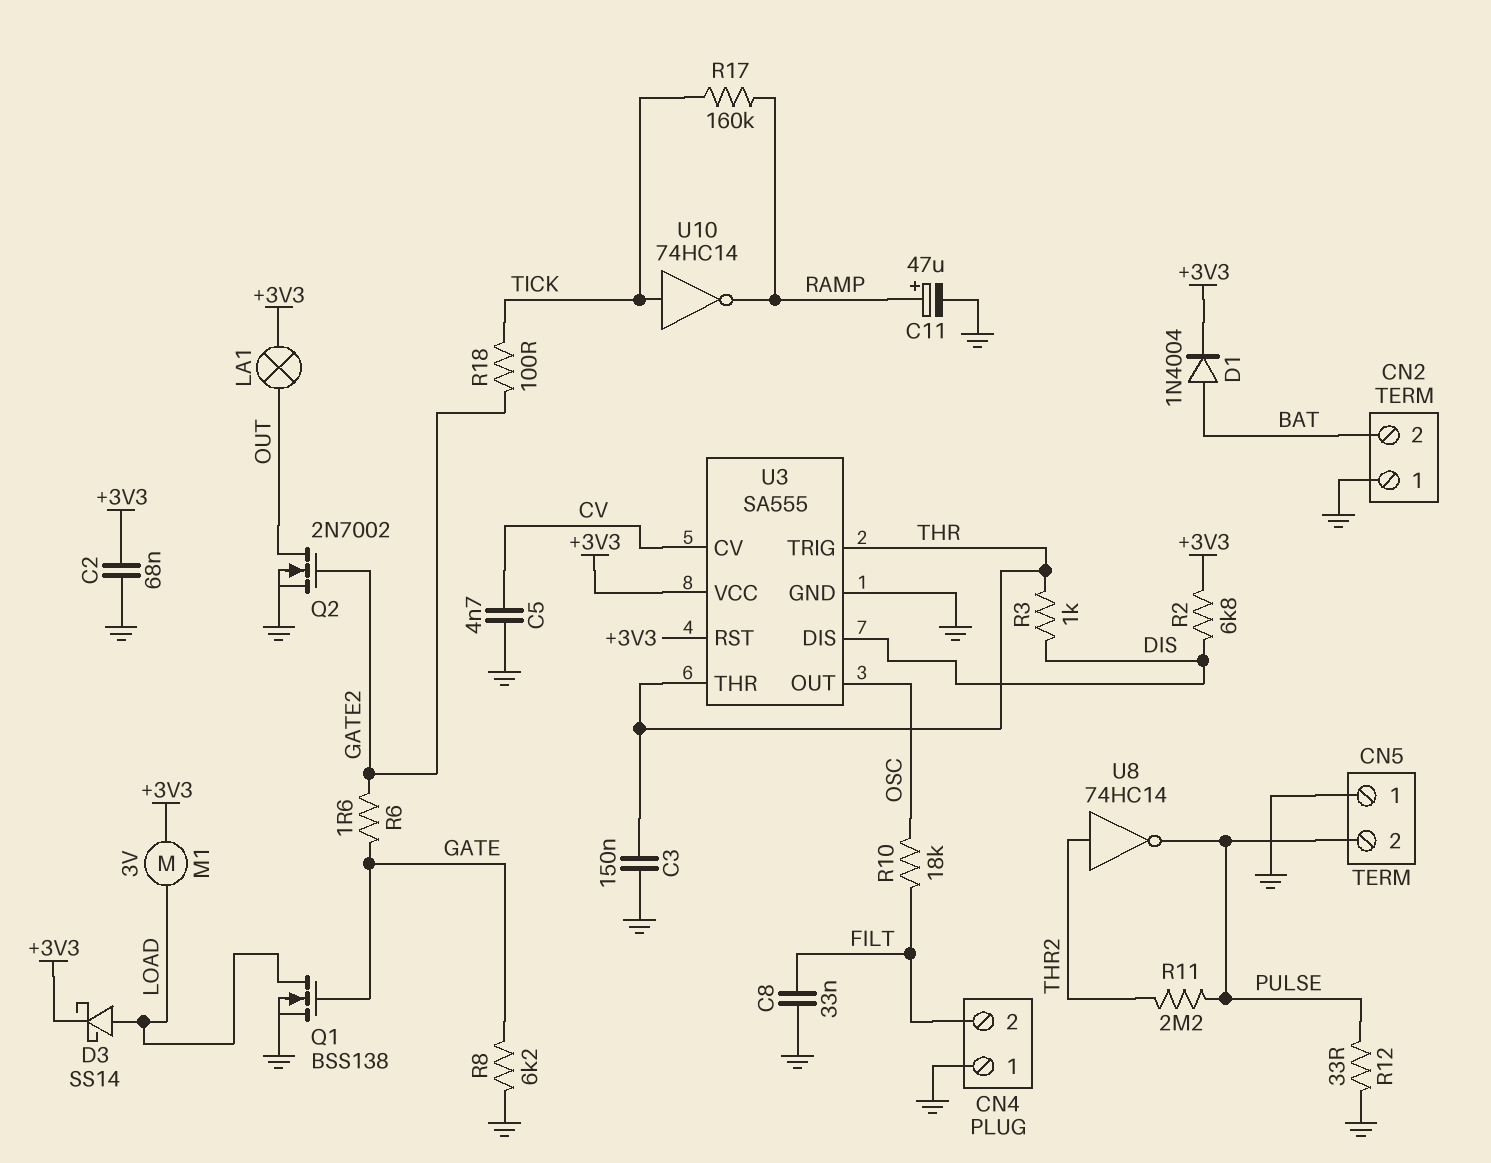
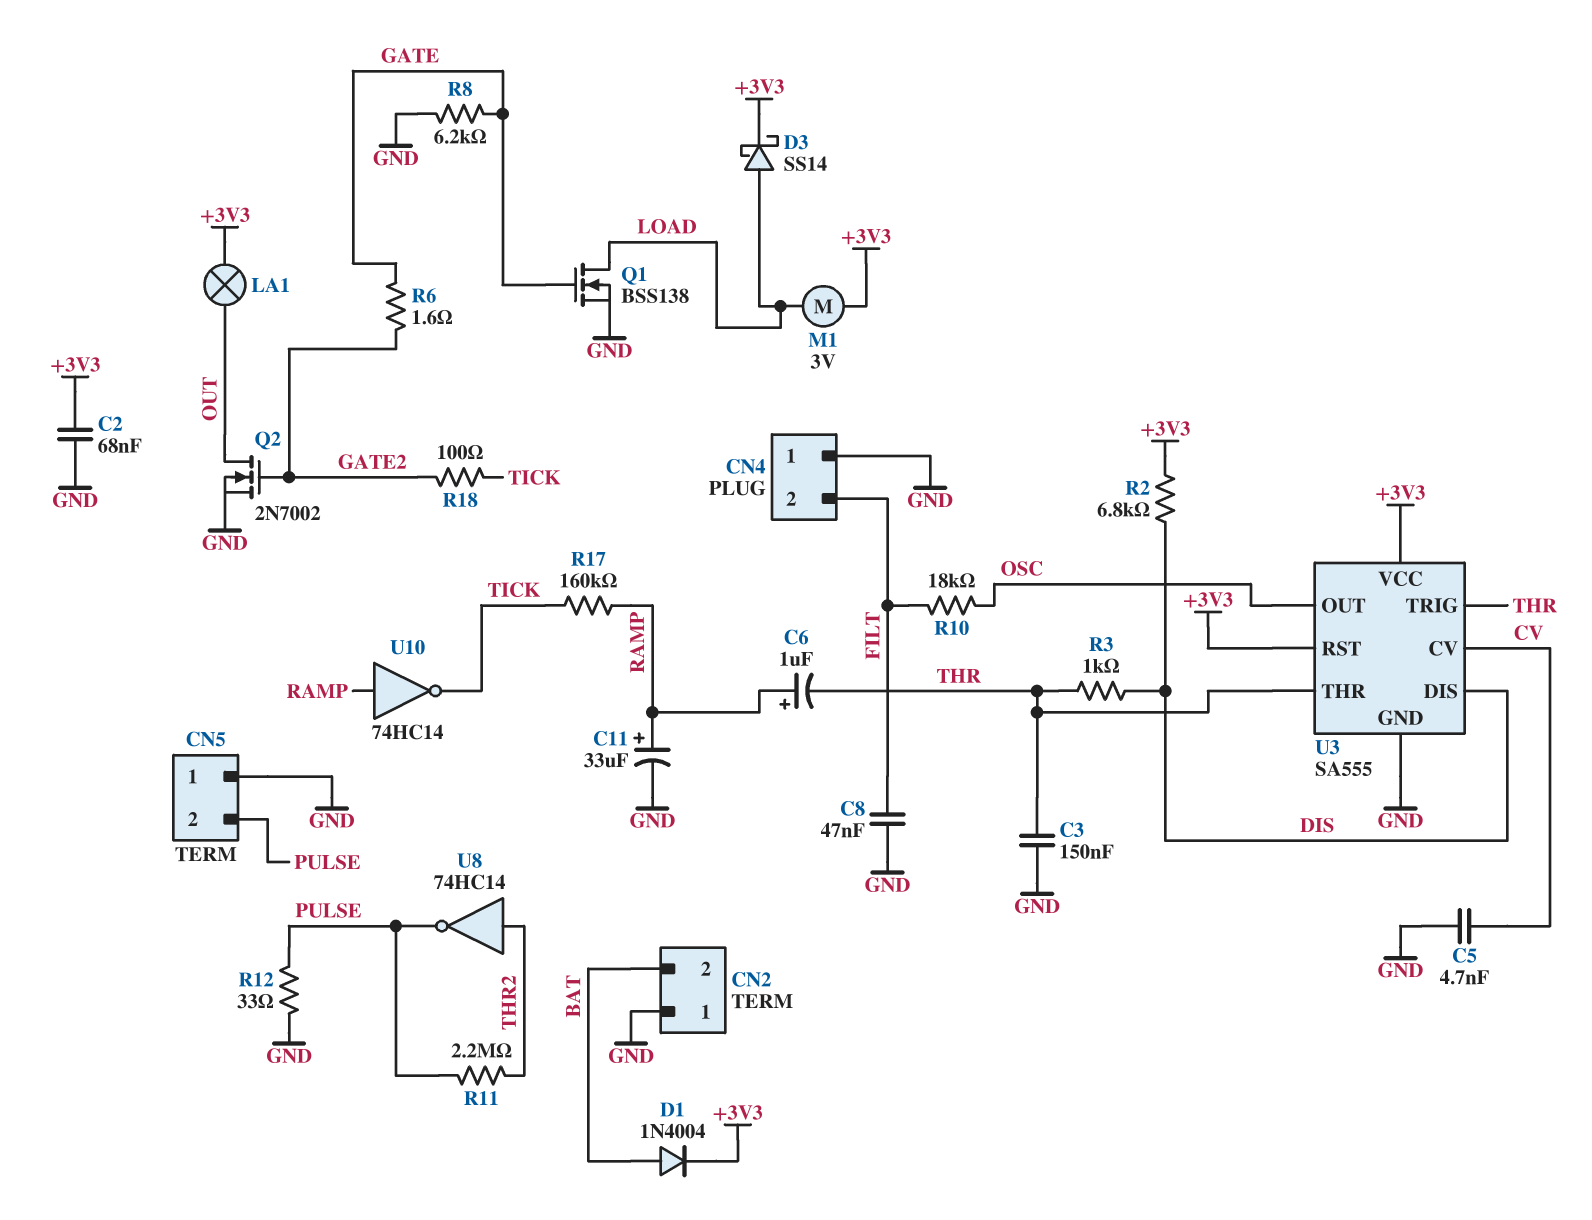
C6: none -> 1uF (plus RAMP, minus THR)
C8: 33nF (FILT, GND) -> 47nF (FILT, GND)
C11: 47uF (plus RAMP, minus GND) -> 33uF (plus RAMP, minus GND)
U10: NOT 74HC14 (in TICK, out RAMP) -> NOT 74HC14 (in RAMP, out TICK)

